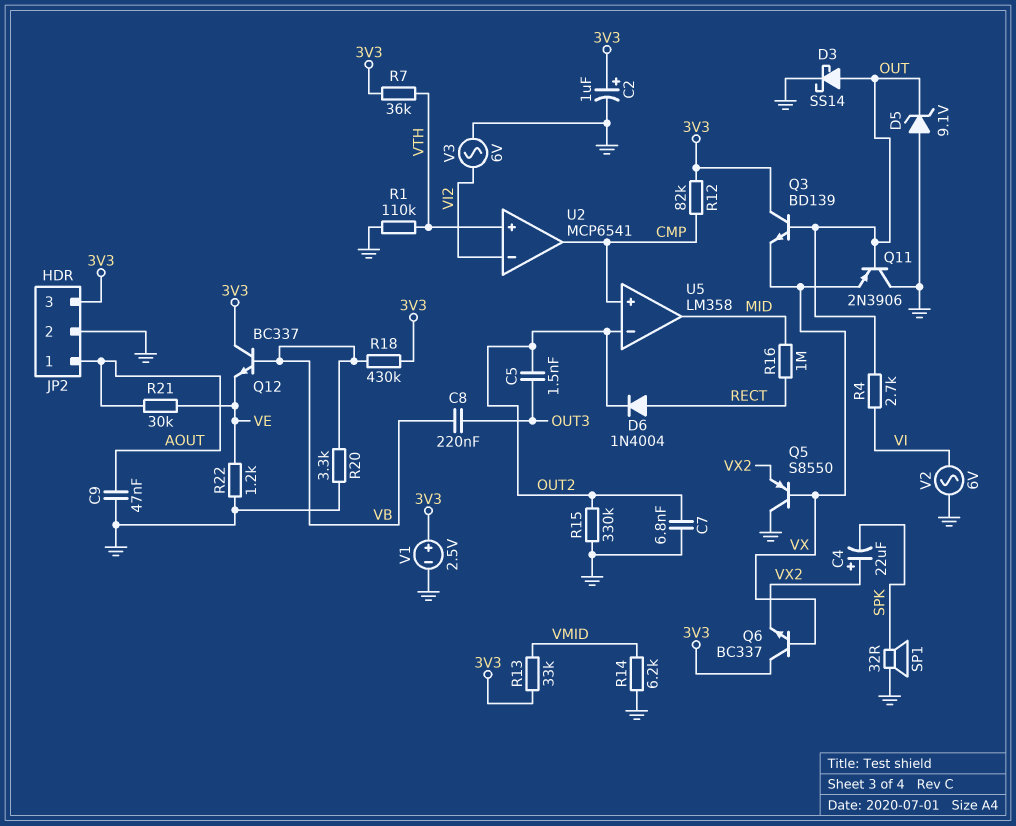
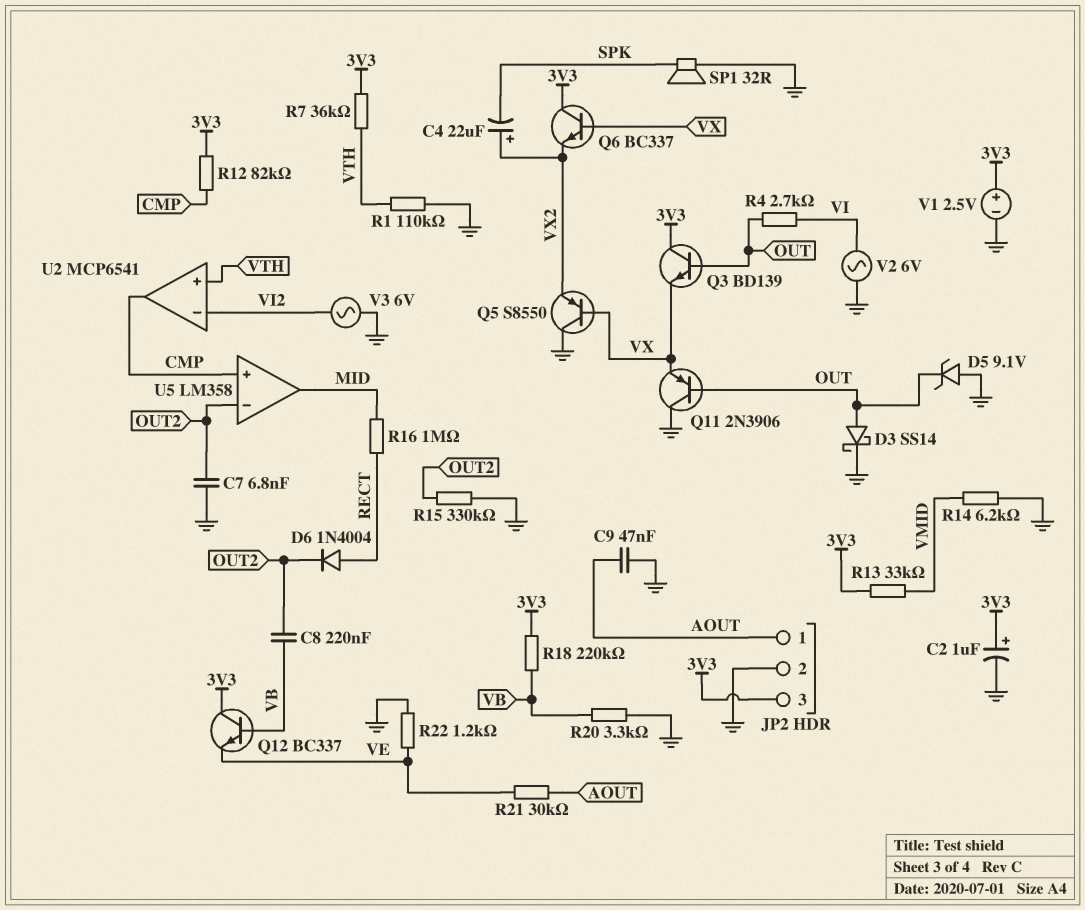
C5: 1.5nF (OUT2, OUT3) -> none
C8: 220nF (OUT3, VB) -> 220nF (OUT2, VB)
R18: 430k (3V3, VB) -> 220k (3V3, VB)

